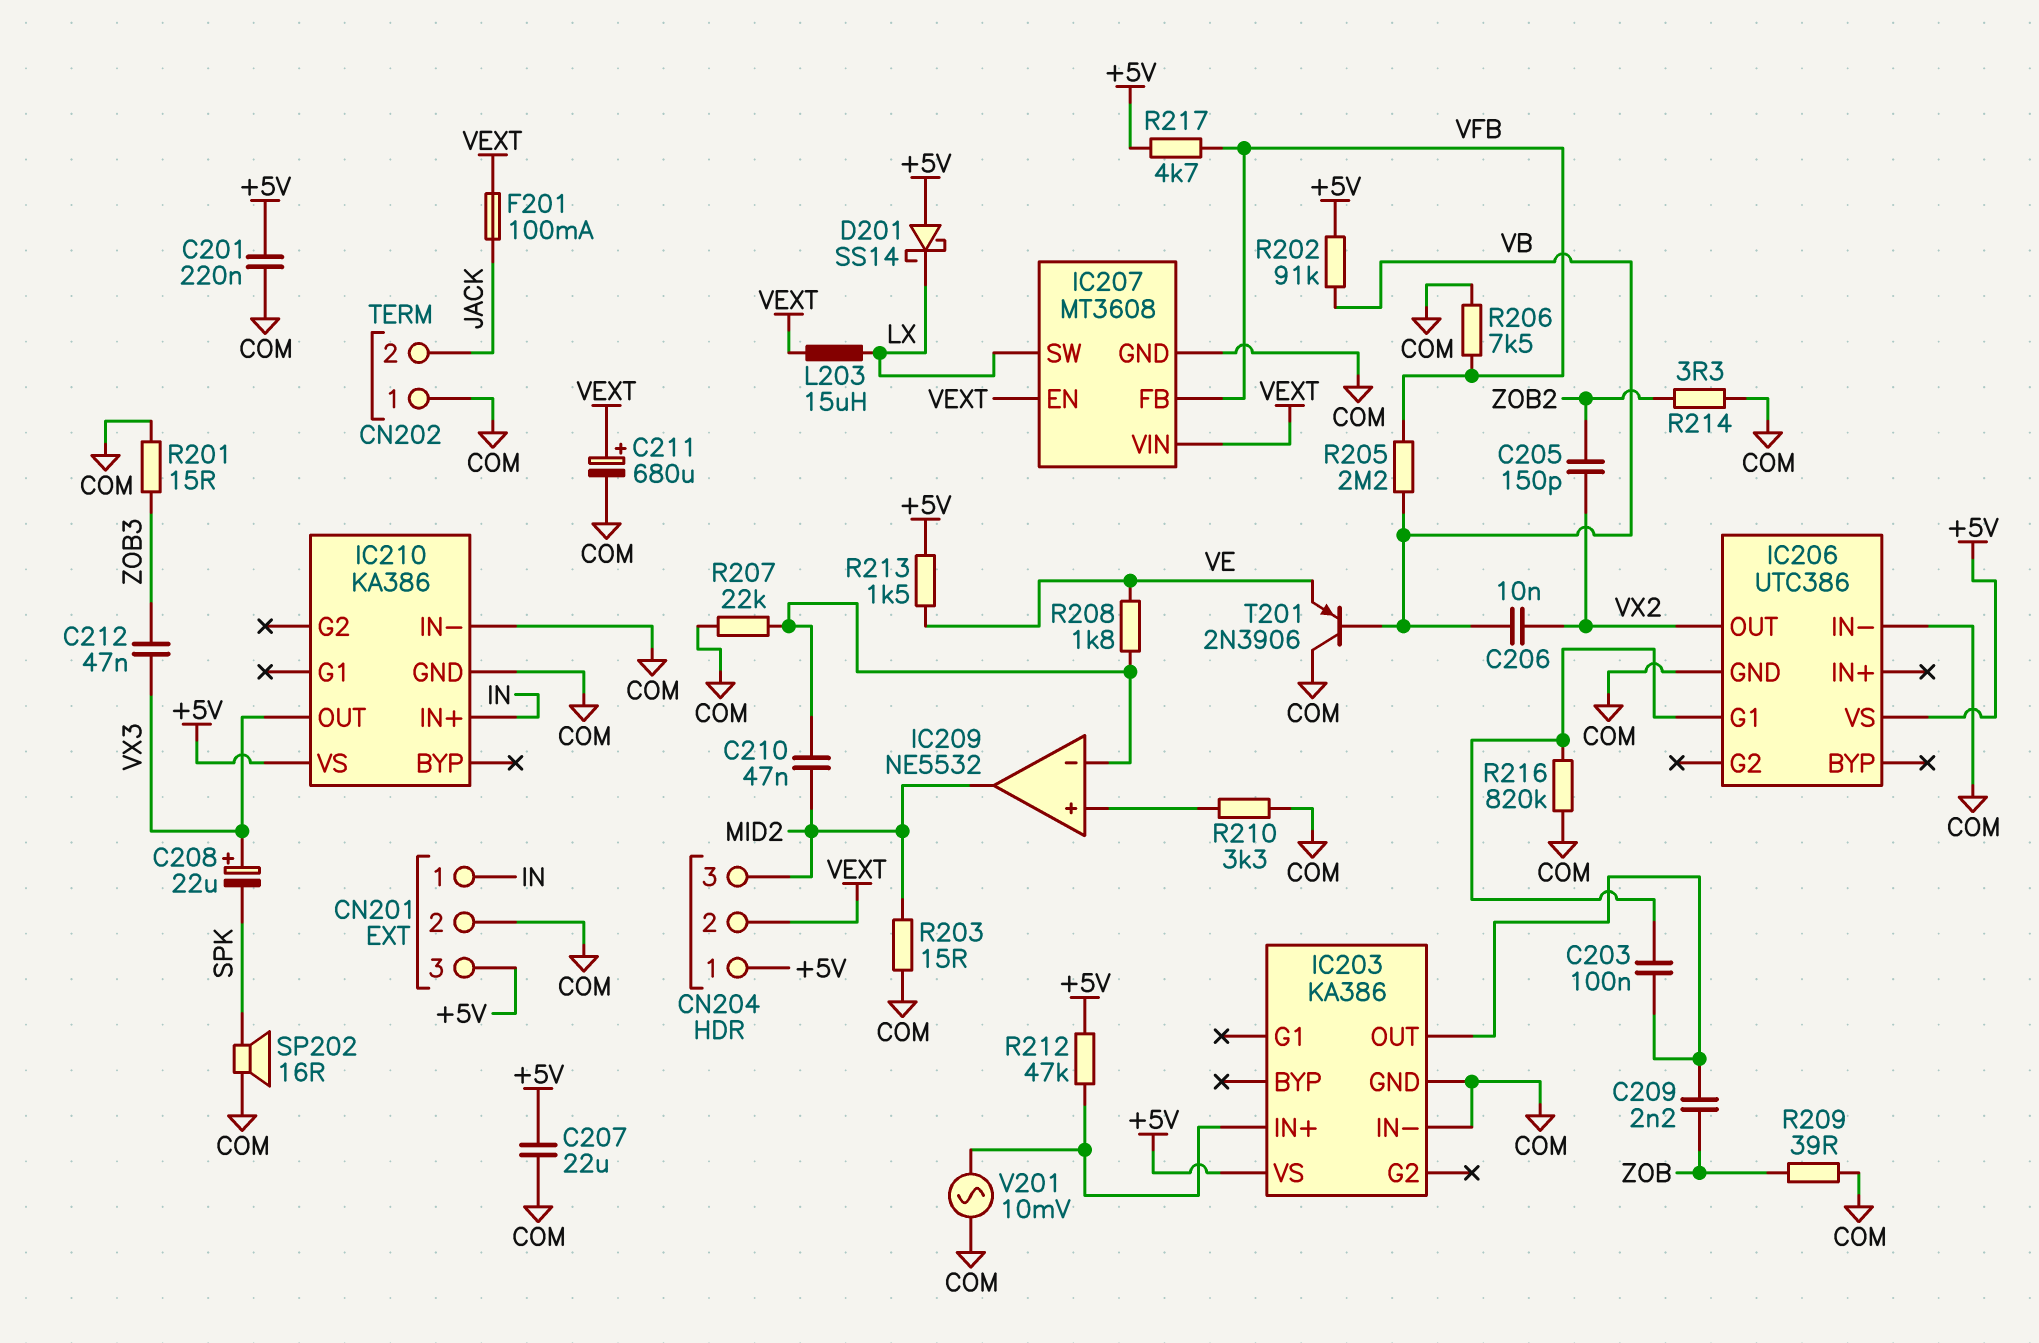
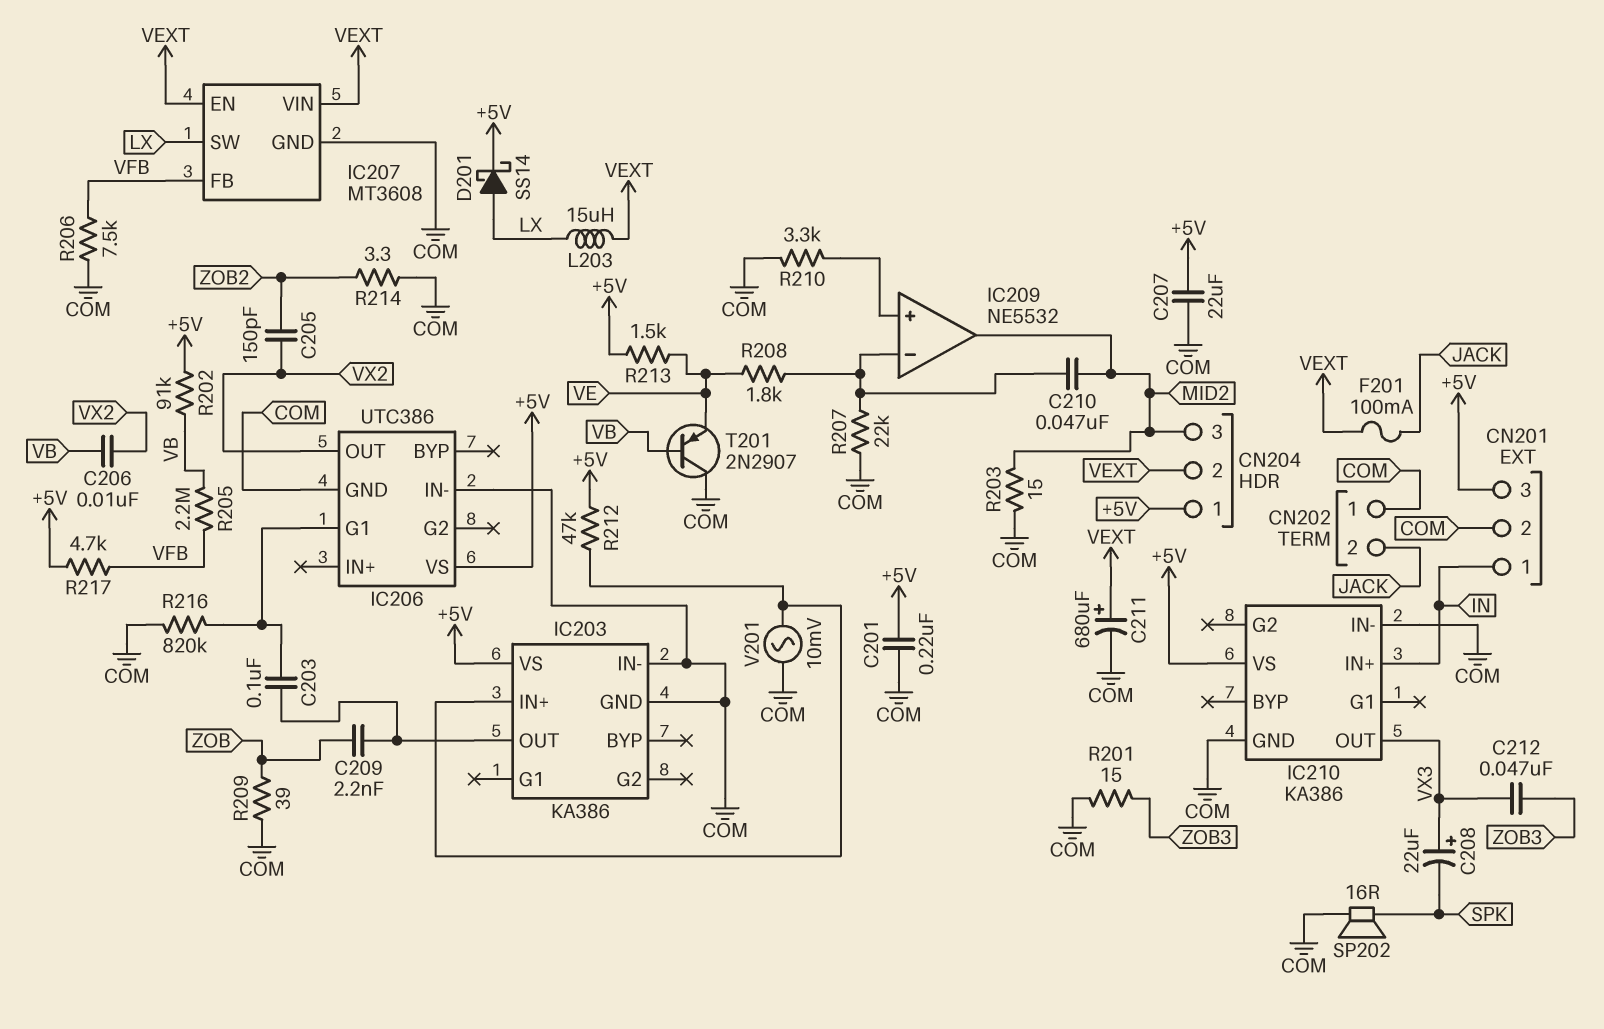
D201: schottky SS14 (A +5V, K LX) -> schottky SS14 (A LX, K +5V)
T201: PNP 2N3906 (B VB, C COM, E VE) -> PNP 2N2907 (B VB, C COM, E VE)

